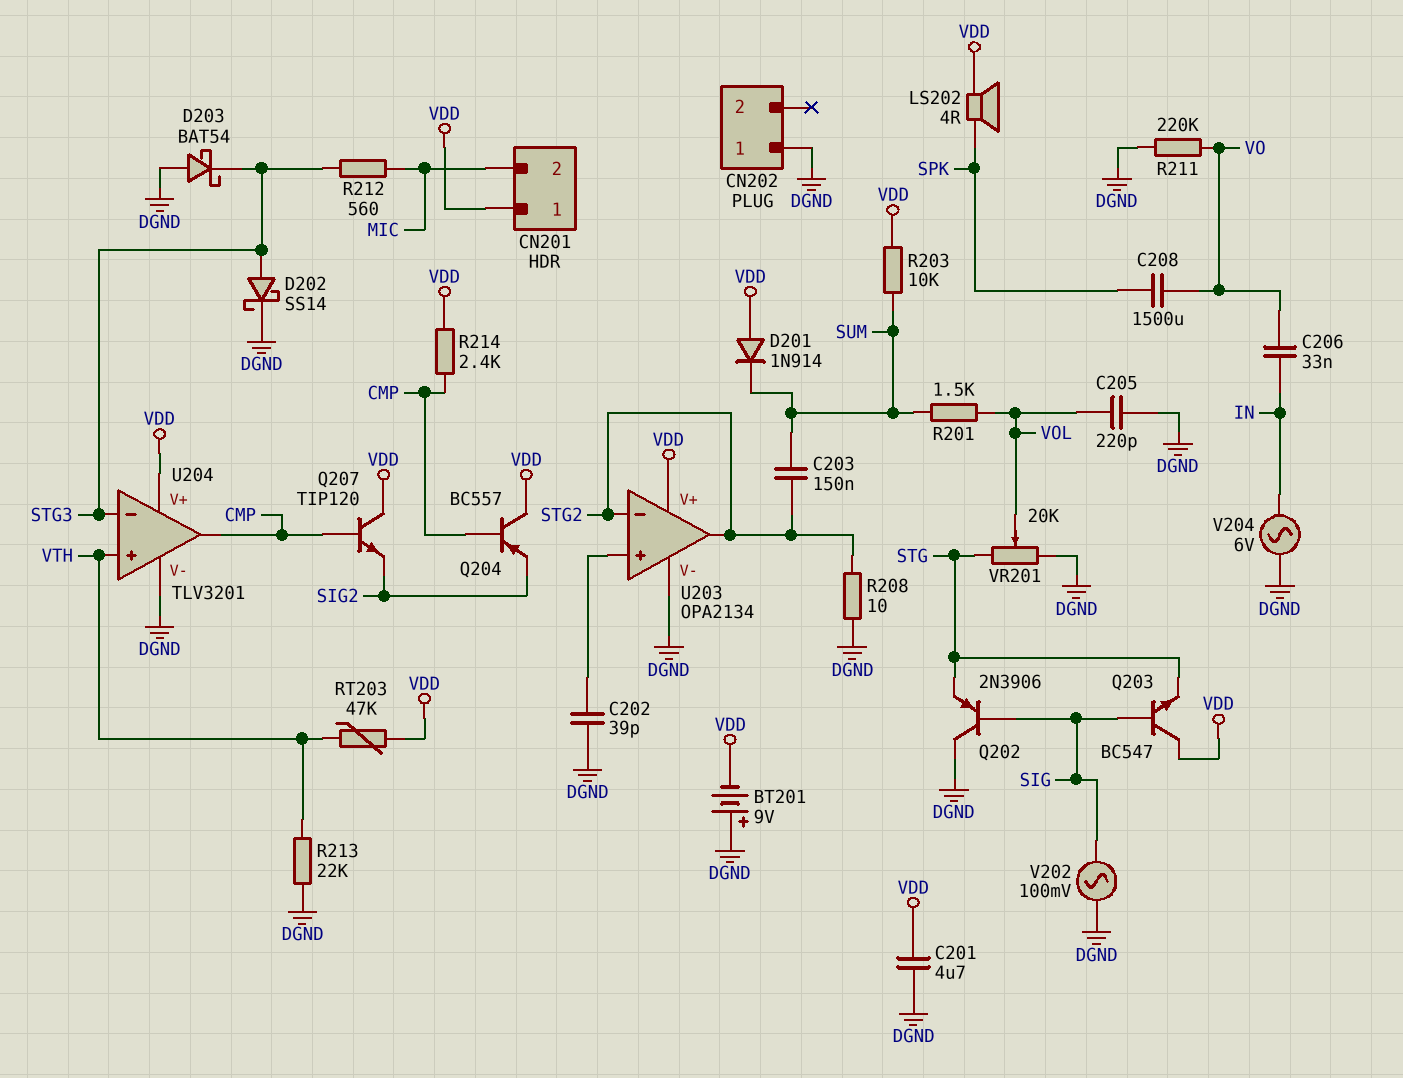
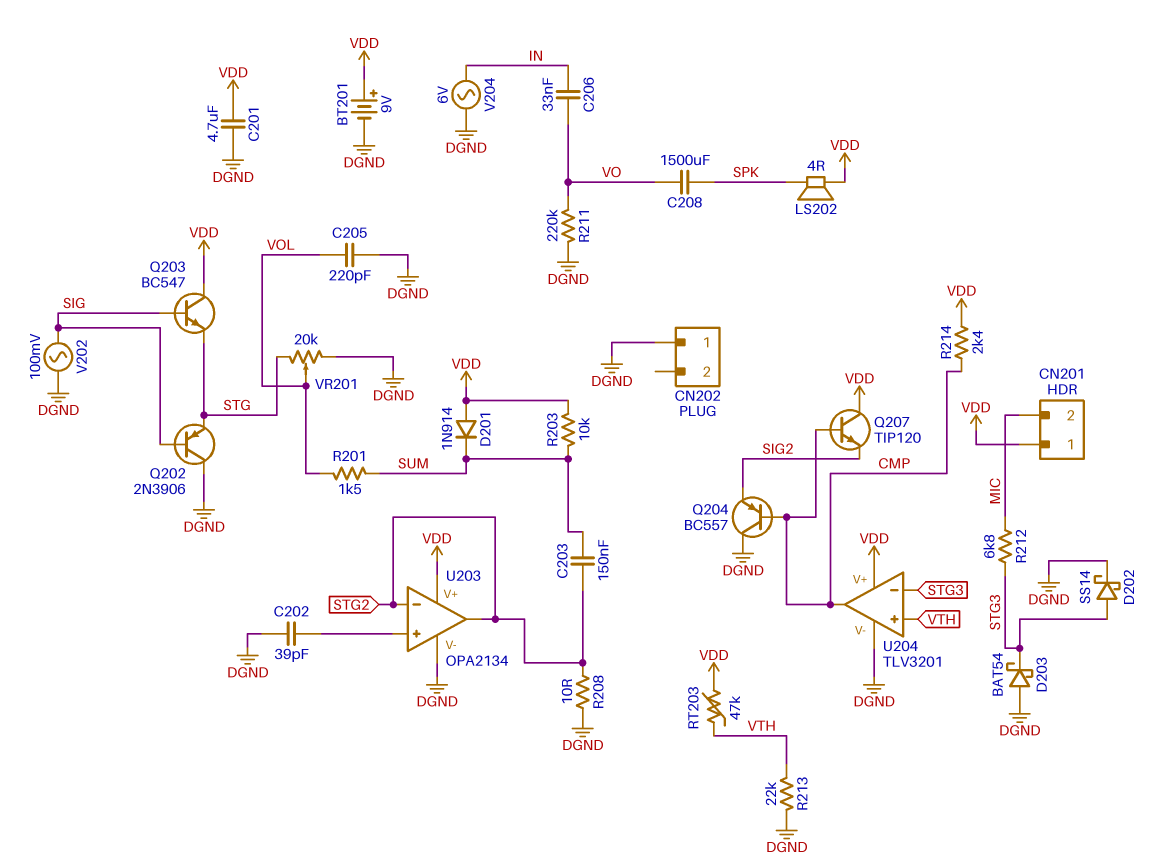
BT201: 9V (plus DGND, minus VDD) -> 9V (plus VDD, minus DGND)
Q204: PNP BC557 (B CMP, C VDD, E SIG2) -> PNP BC557 (B CMP, C DGND, E SIG2)
R212: 560 (MIC, STG3) -> 6.8k (MIC, STG3)

